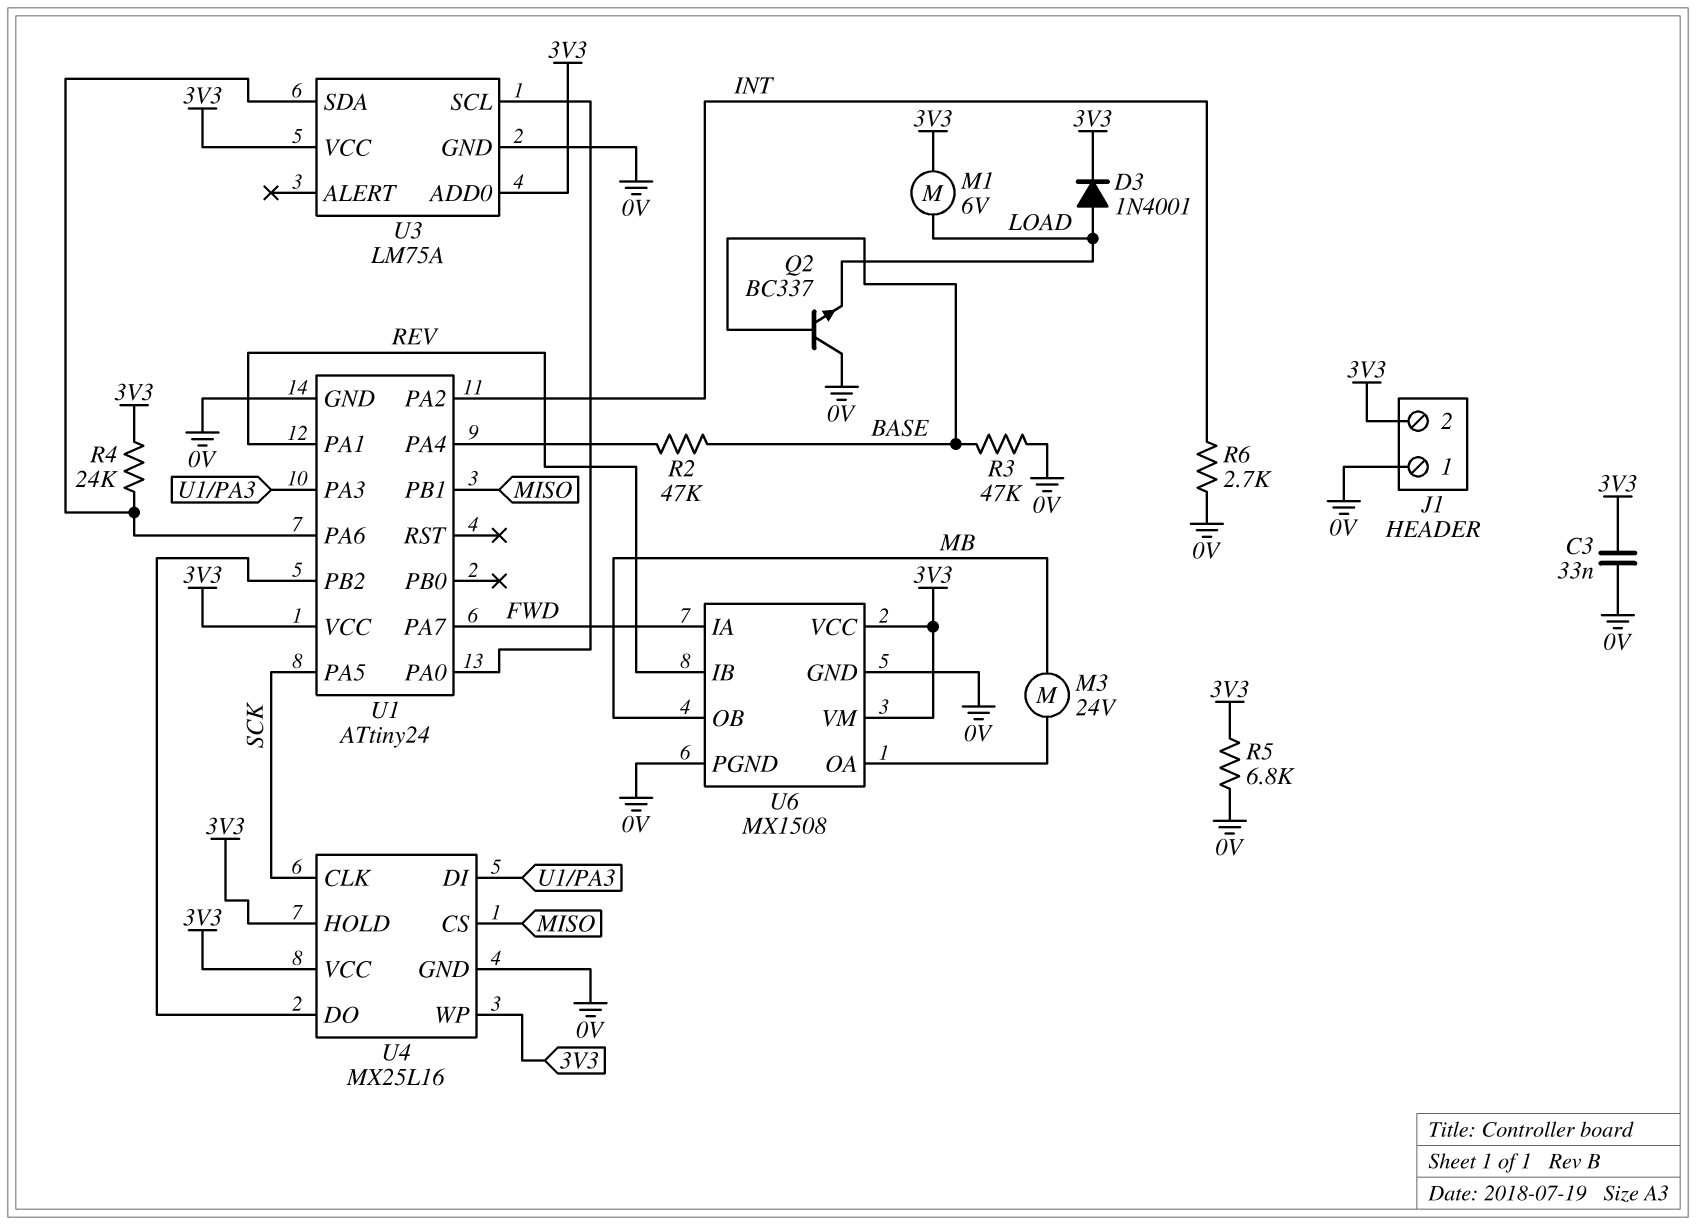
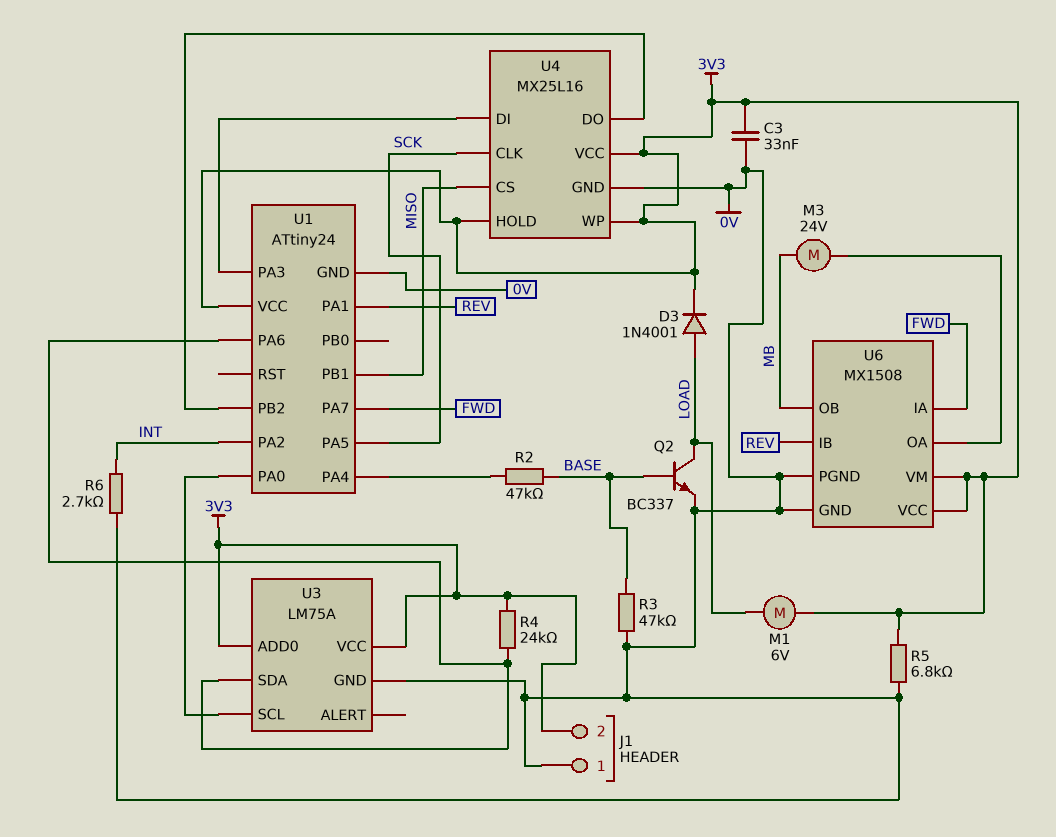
Q2: NPN BC337 (B BASE, C 0V, E LOAD) -> NPN BC337 (B BASE, C LOAD, E 0V)

